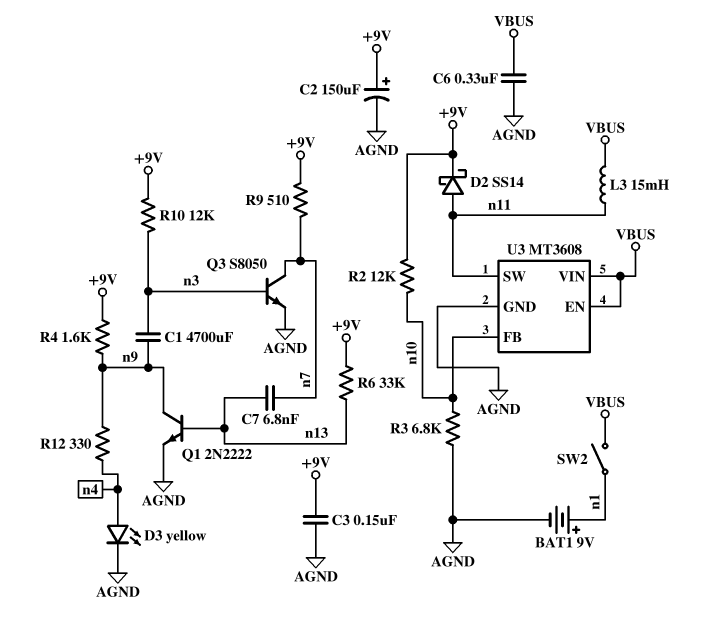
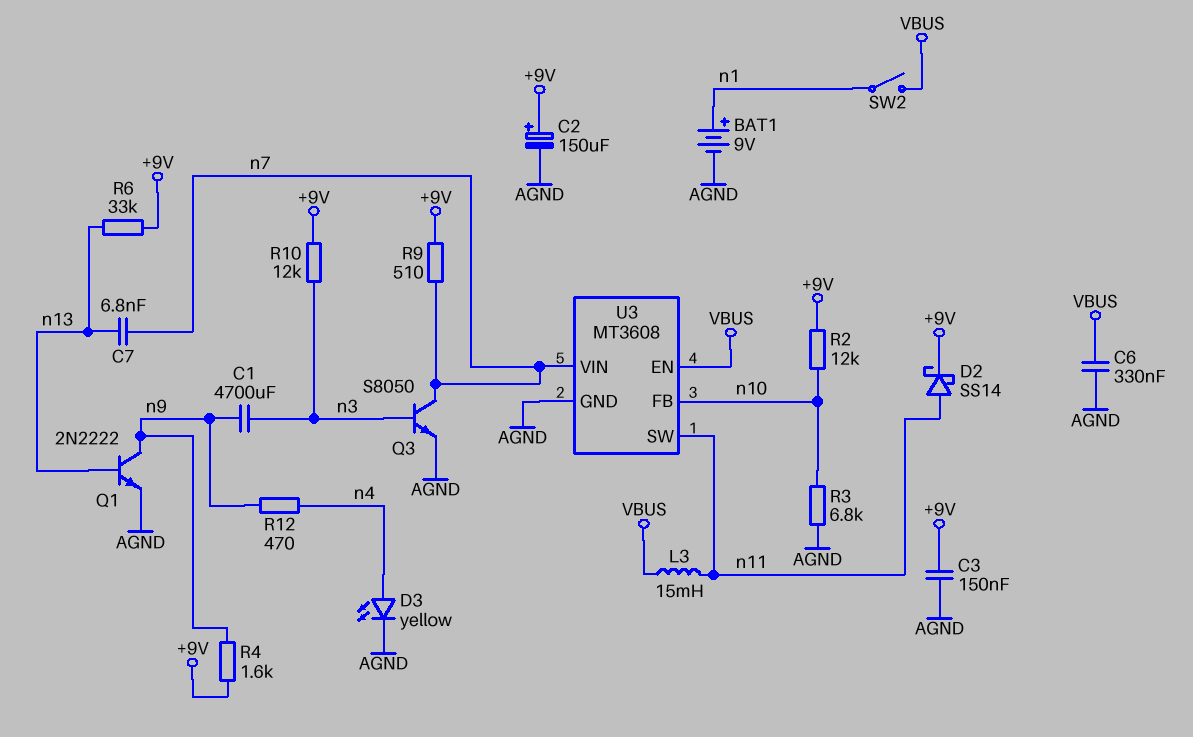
R12: 330 (n4, n9) -> 470 (n4, n9)
U3 pin VIN: VBUS -> n7

